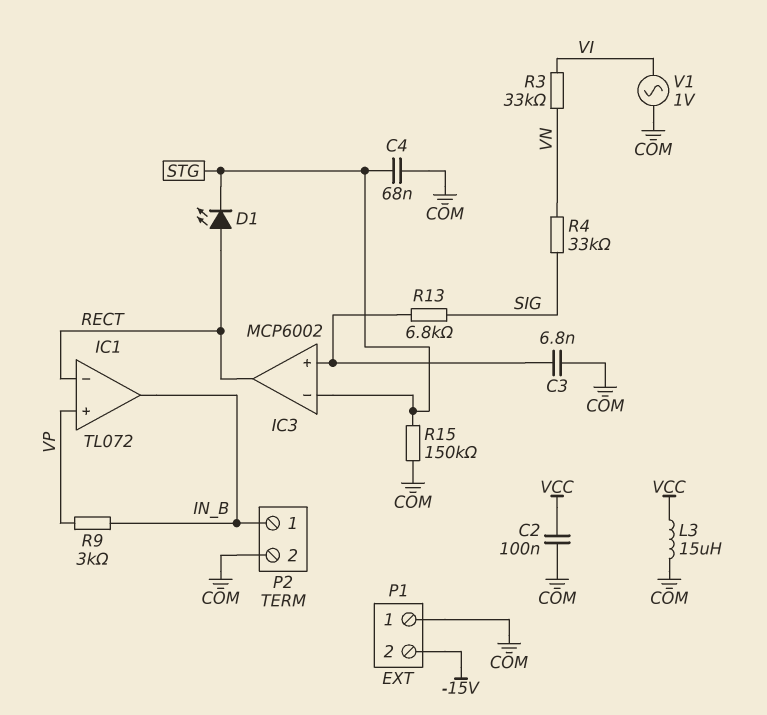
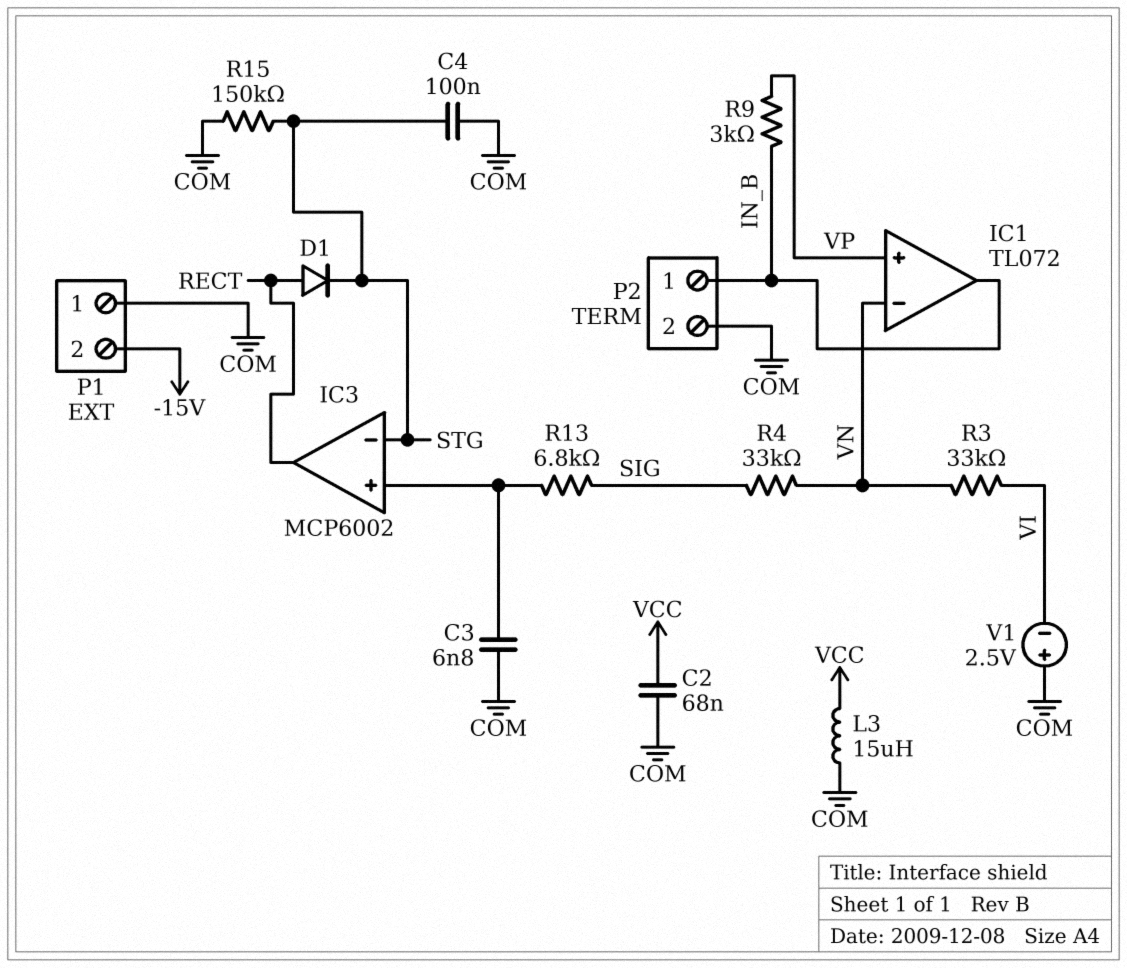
C2: 100nF (COM, VCC) -> 68nF (COM, VCC)
C4: 68nF (COM, STG) -> 100nF (COM, STG)
D1: LED (A RECT, K STG) -> diode (A RECT, K STG)
IC1 pin in-: RECT -> VN
V1: AC 1V (COM, VI) -> 2.5V (plus COM, minus VI)

